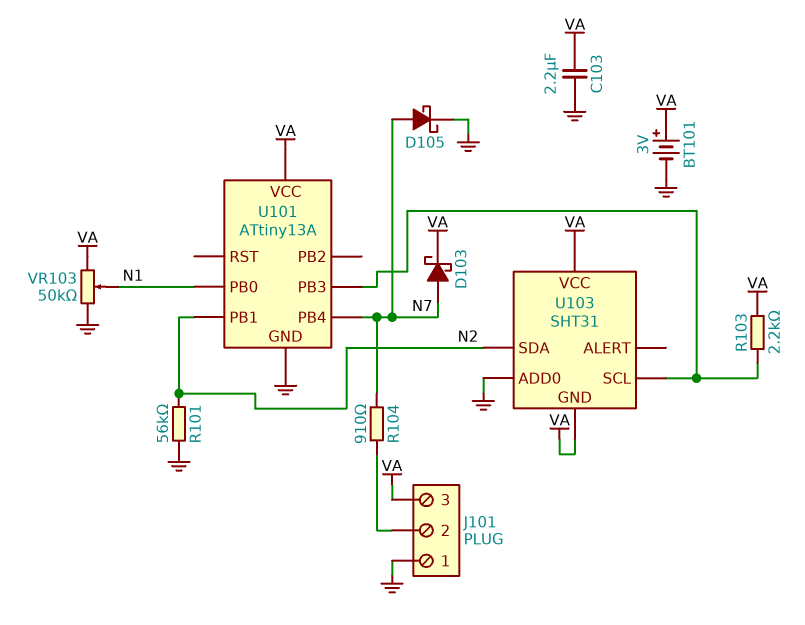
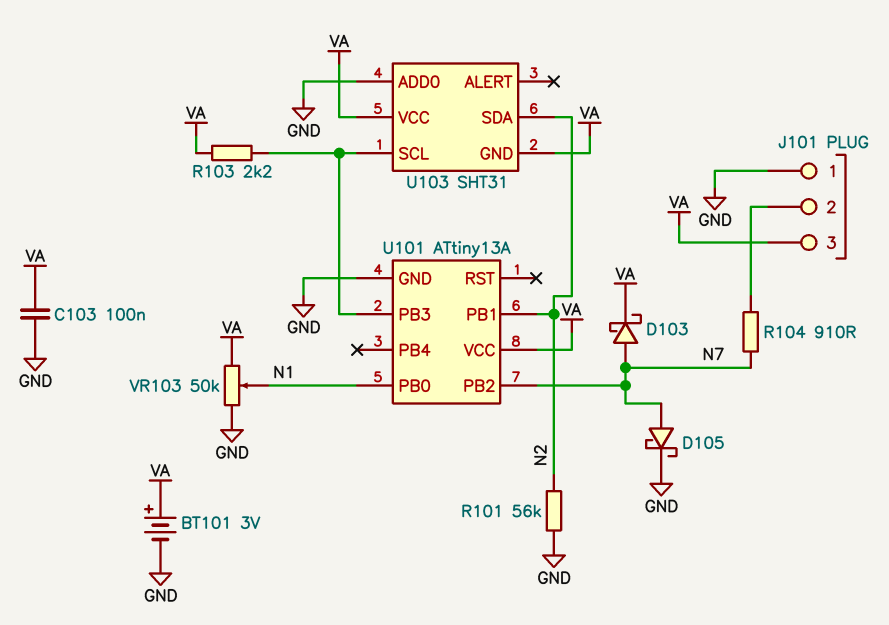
C103: 2.2uF (GND, VA) -> 100nF (GND, VA)
U101 pin PB2: none -> N7
U101 pin PB4: N7 -> none

